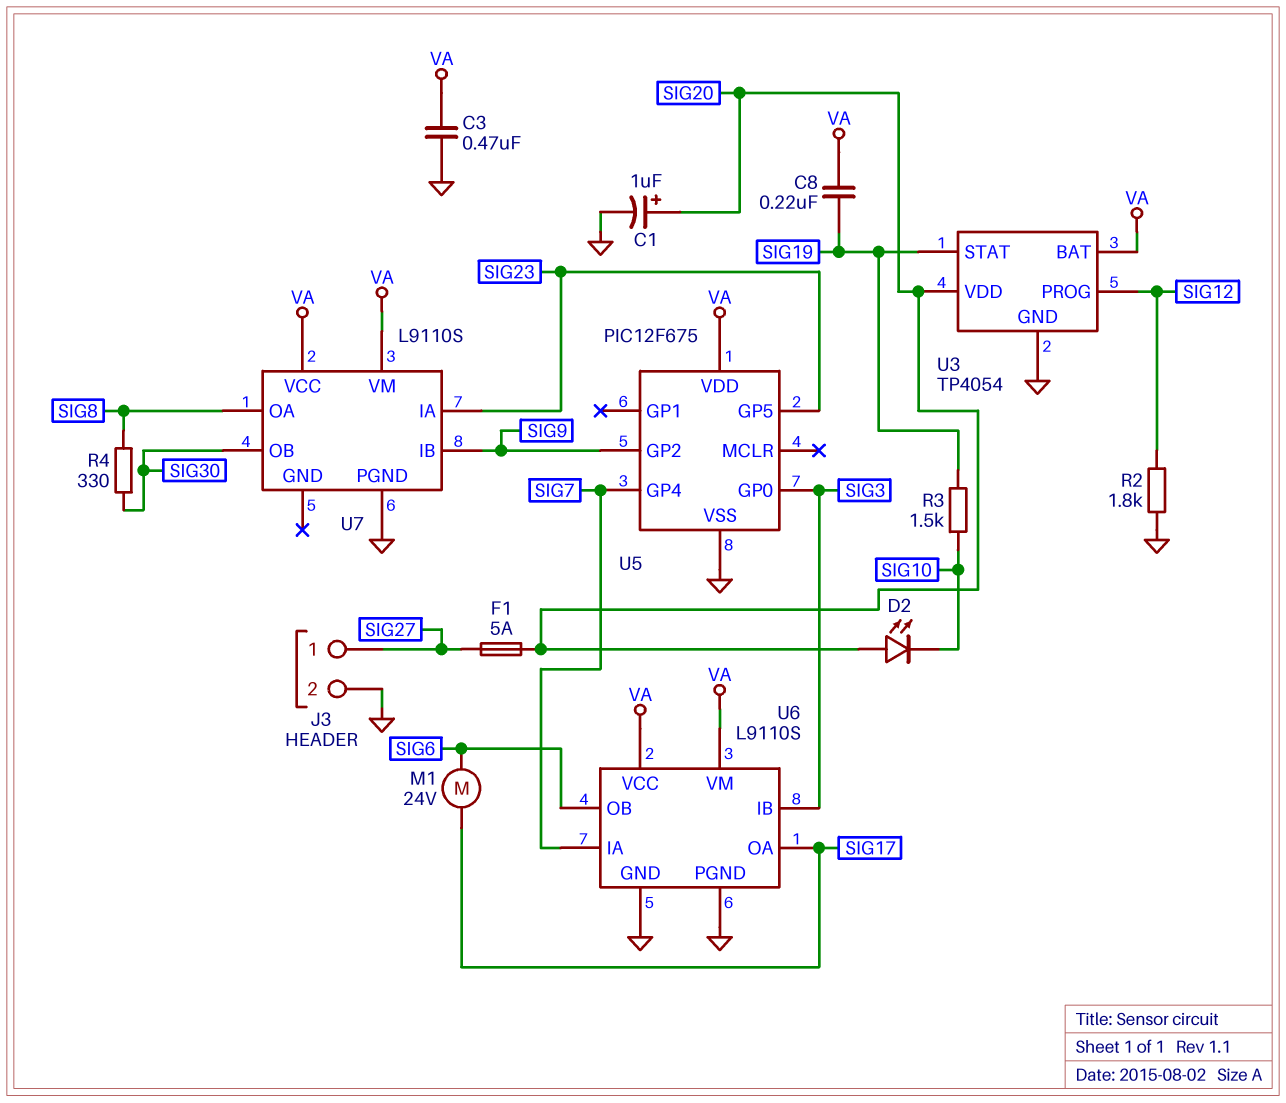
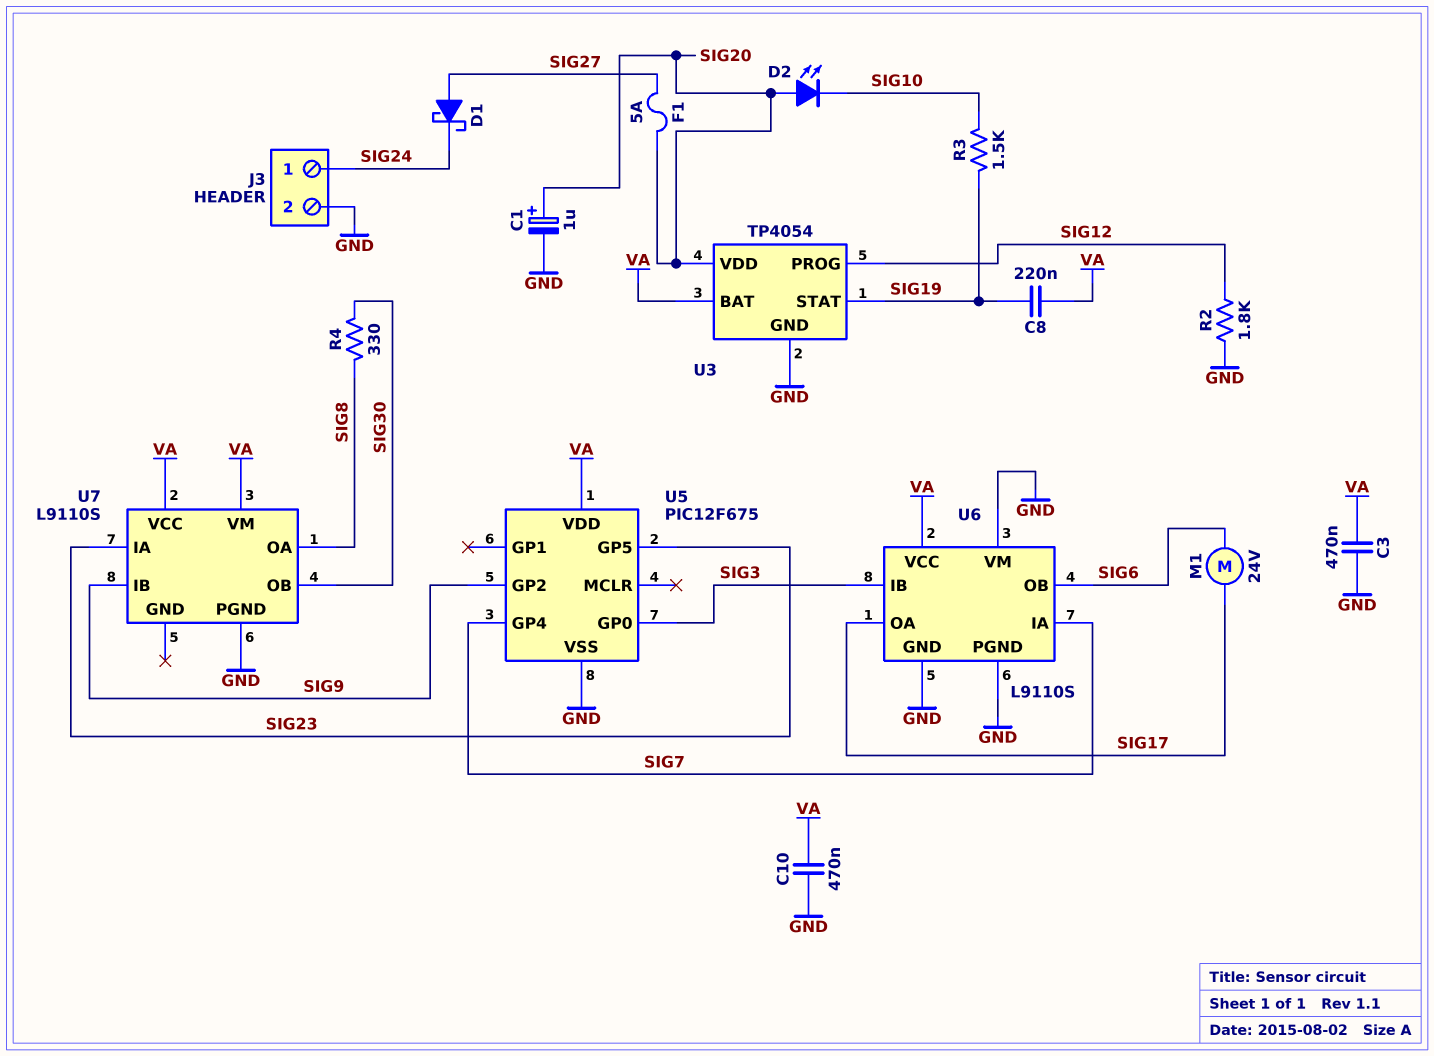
C10: none -> 470nF (GND, VA)
D1: none -> schottky (A SIG27, K SIG24)
J3 pin 1: SIG27 -> SIG24
U6 pin VM: VA -> GND

